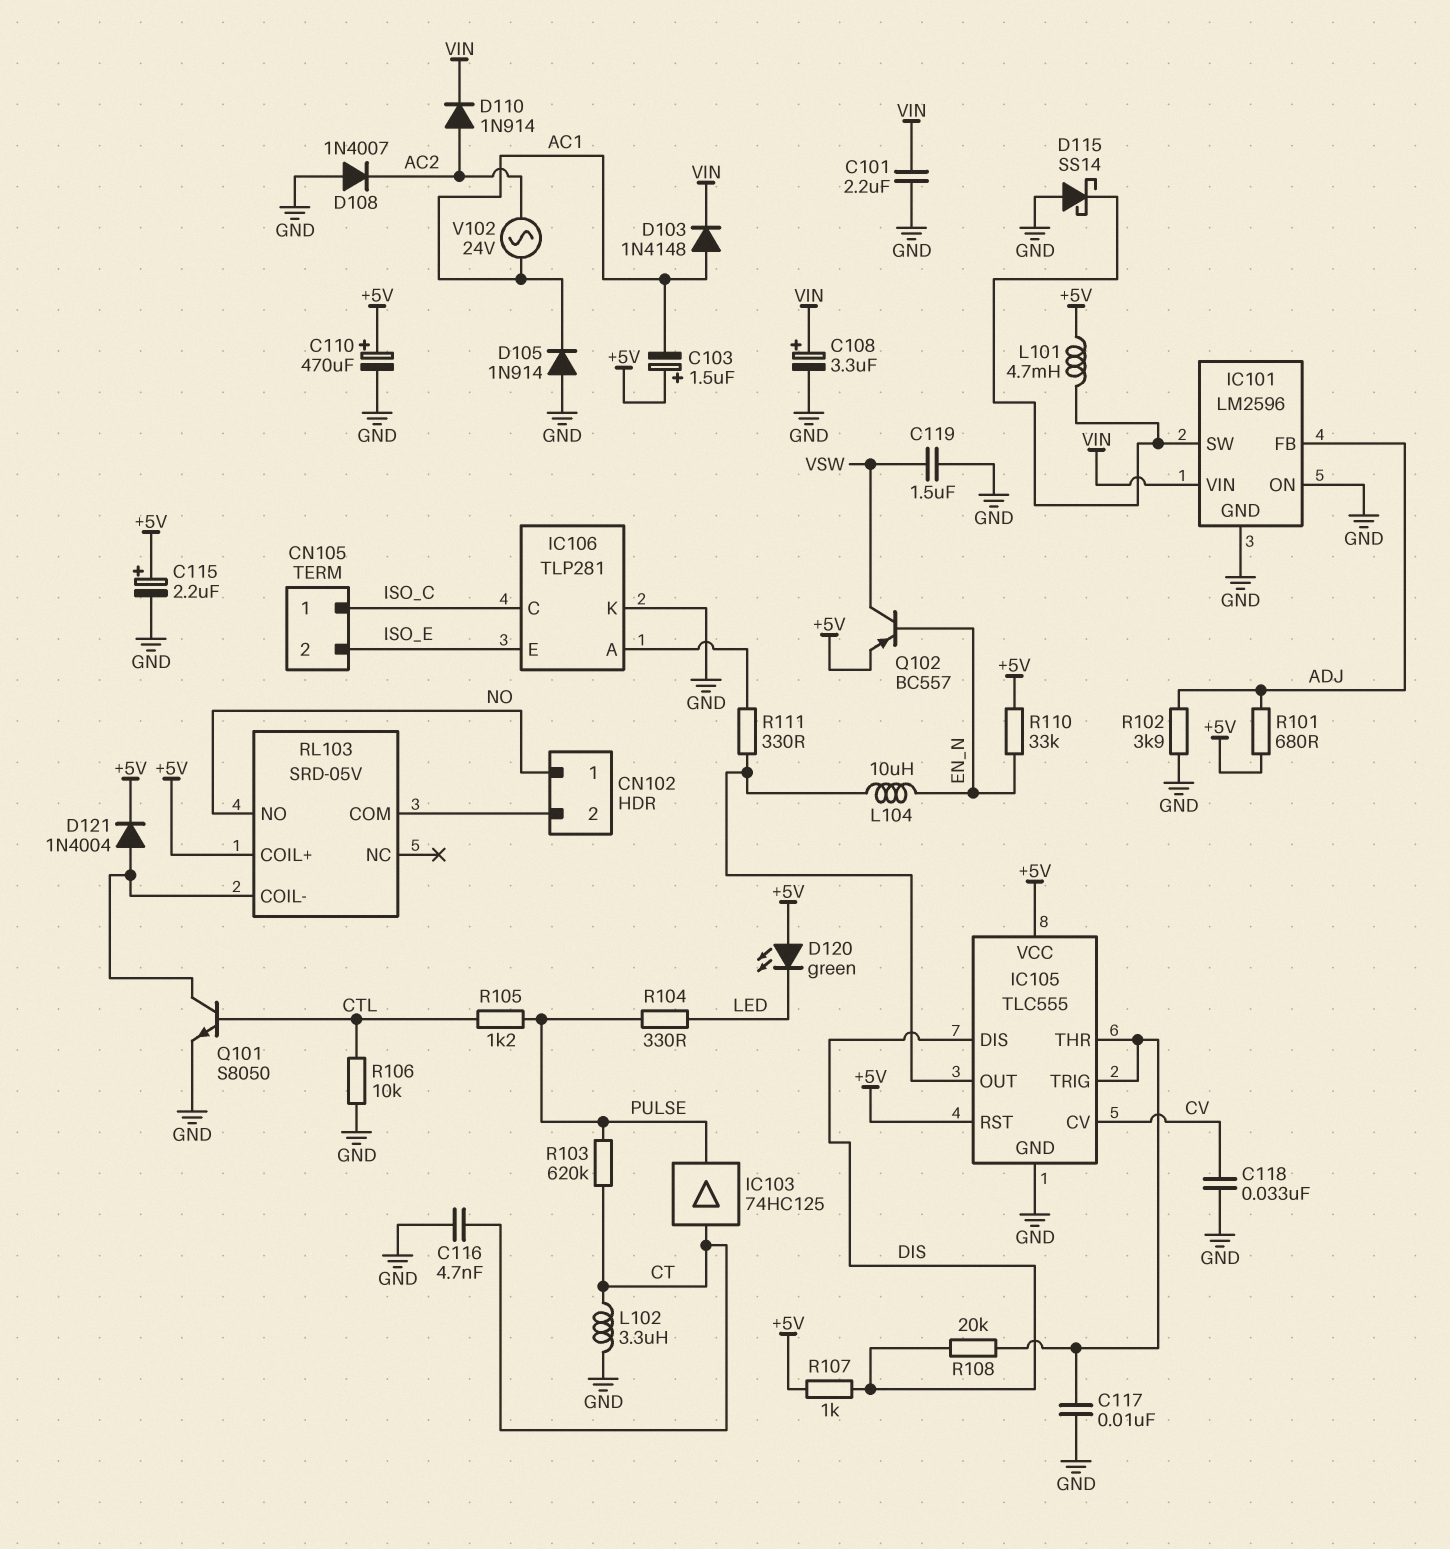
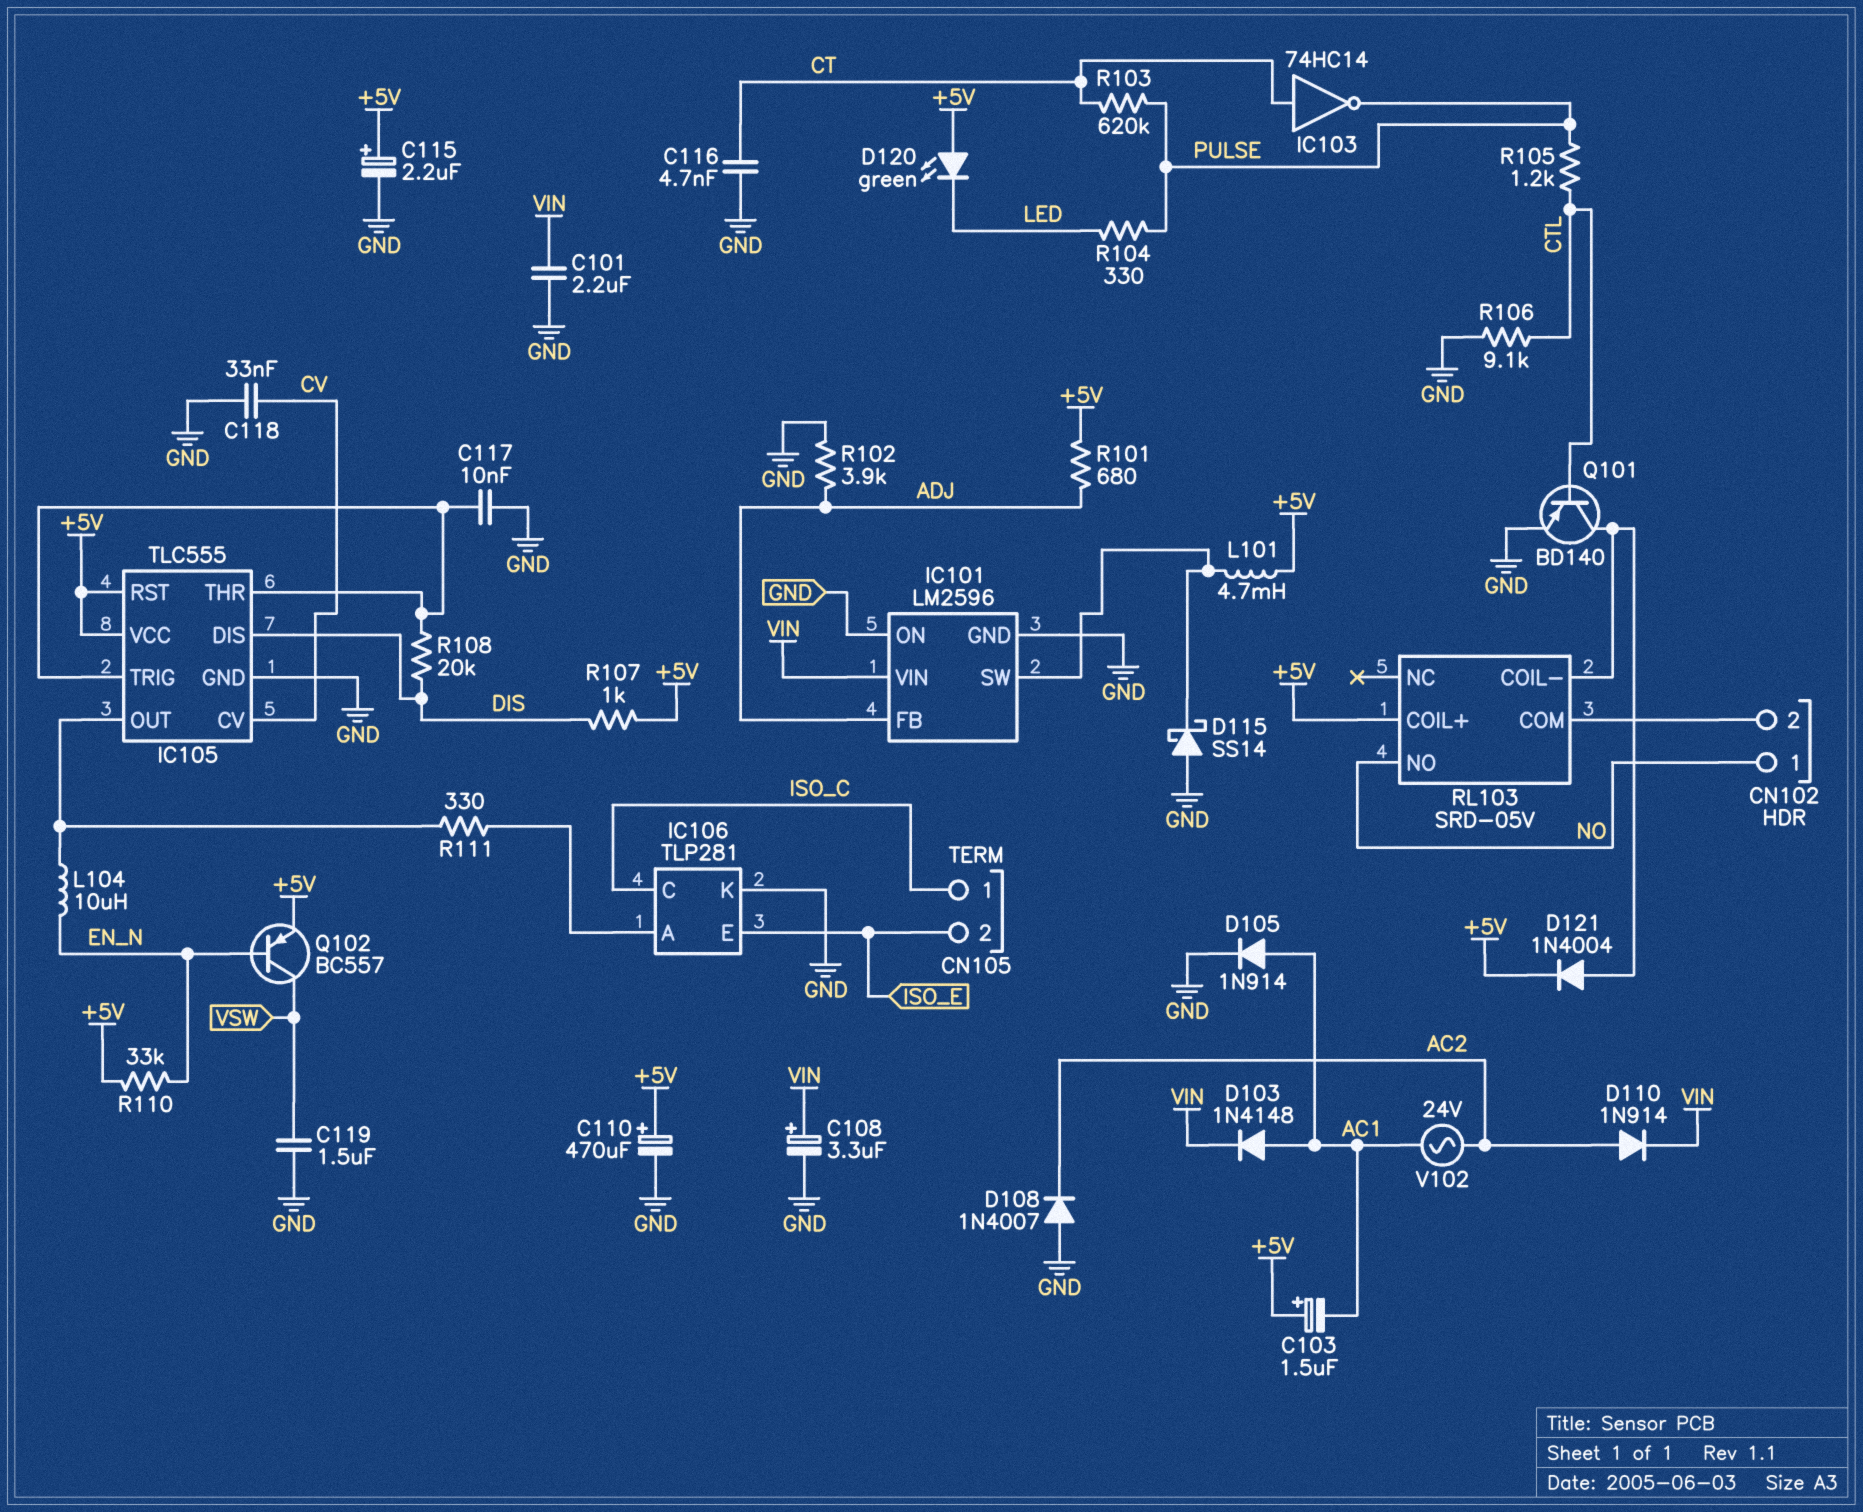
D105: diode 1N914 (A GND, K AC1) -> diode 1N914 (A AC1, K GND)
IC103: buffer 74HC125 (in CT, out PULSE) -> NOT 74HC14 (in CT, out PULSE)
L102: 3.3uH (CT, GND) -> none
Q101: NPN S8050 (B CTL, C RL103/COIL-, E GND) -> PNP BD140 (B CTL, C RL103/COIL-, E GND)
R106: 10k (CTL, GND) -> 9.1k (CTL, GND)

